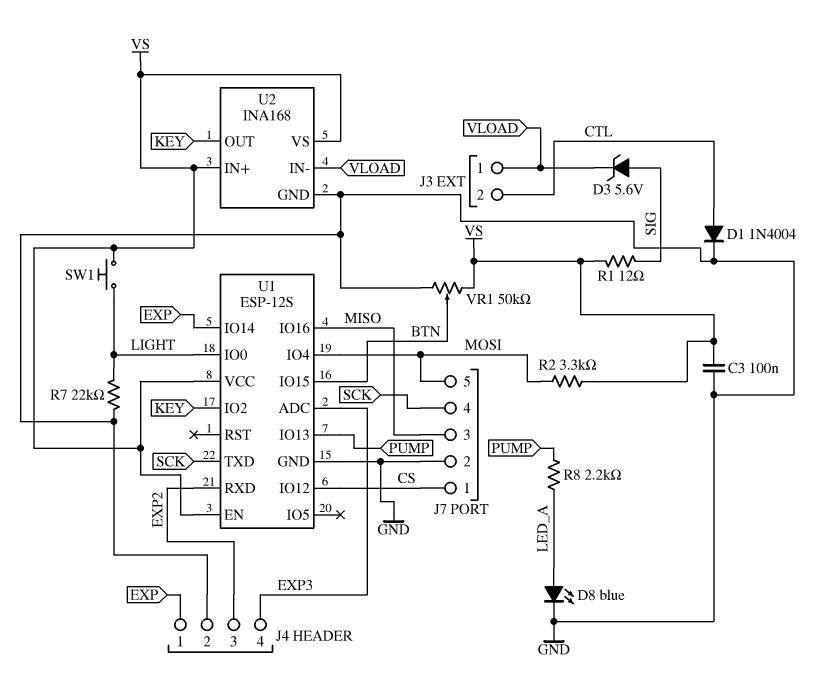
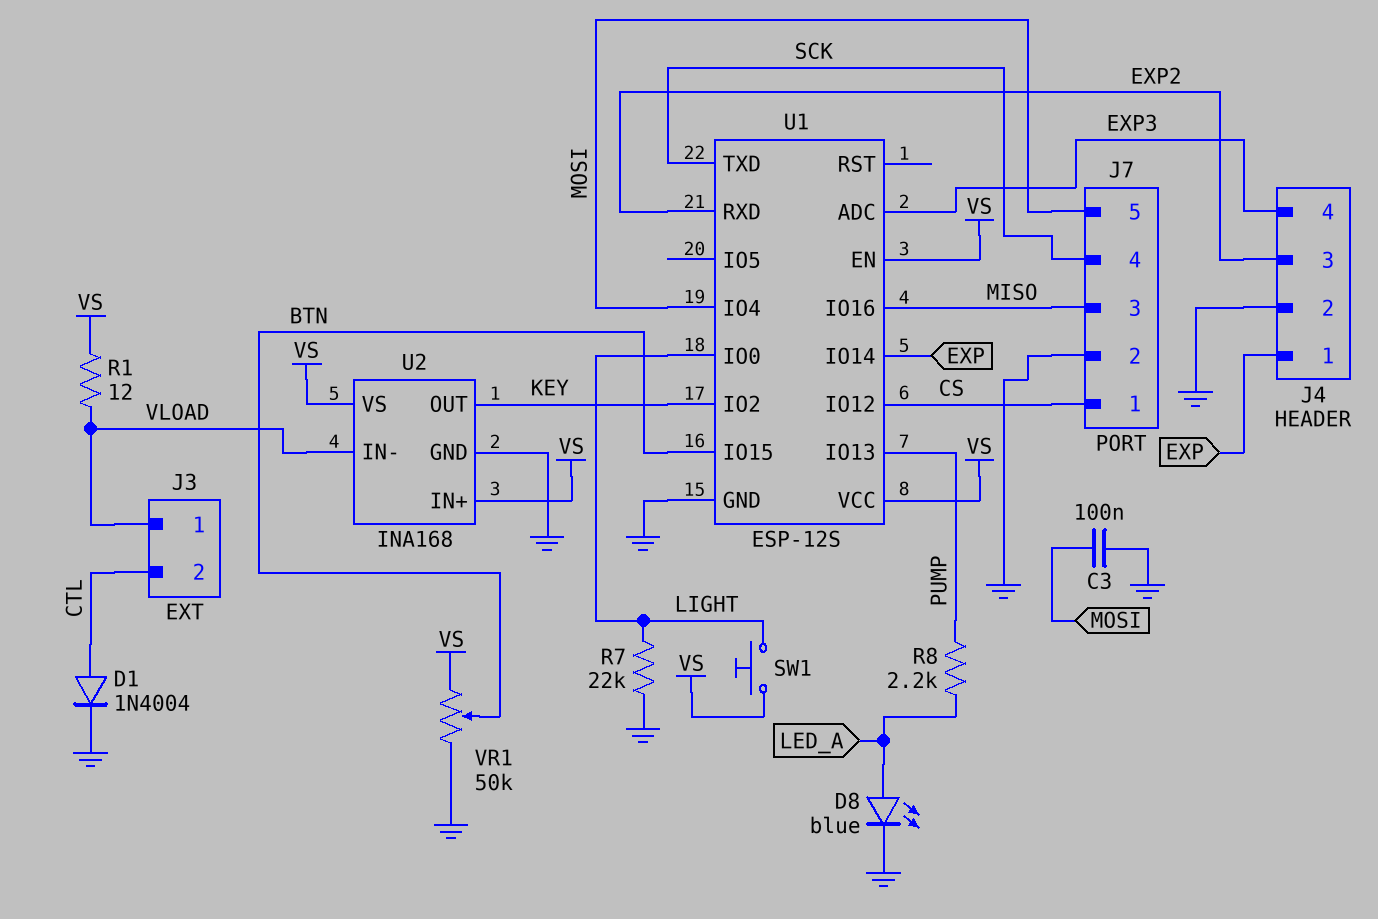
C3: 100nF (GND, VS) -> 100nF (GND, MOSI)
D3: zener 5.6V (A SIG, K VLOAD) -> none
R1: 12 (SIG, VS) -> 12 (VLOAD, VS)
R2: 3.3k (MOSI, VS) -> none

